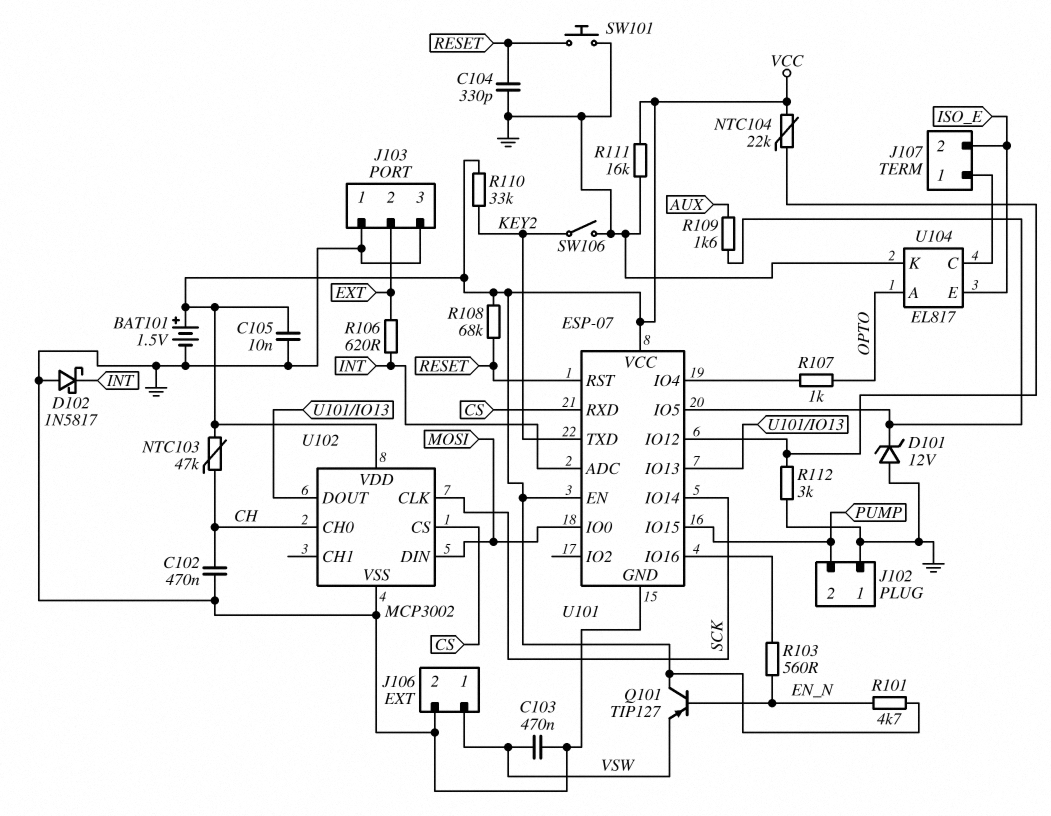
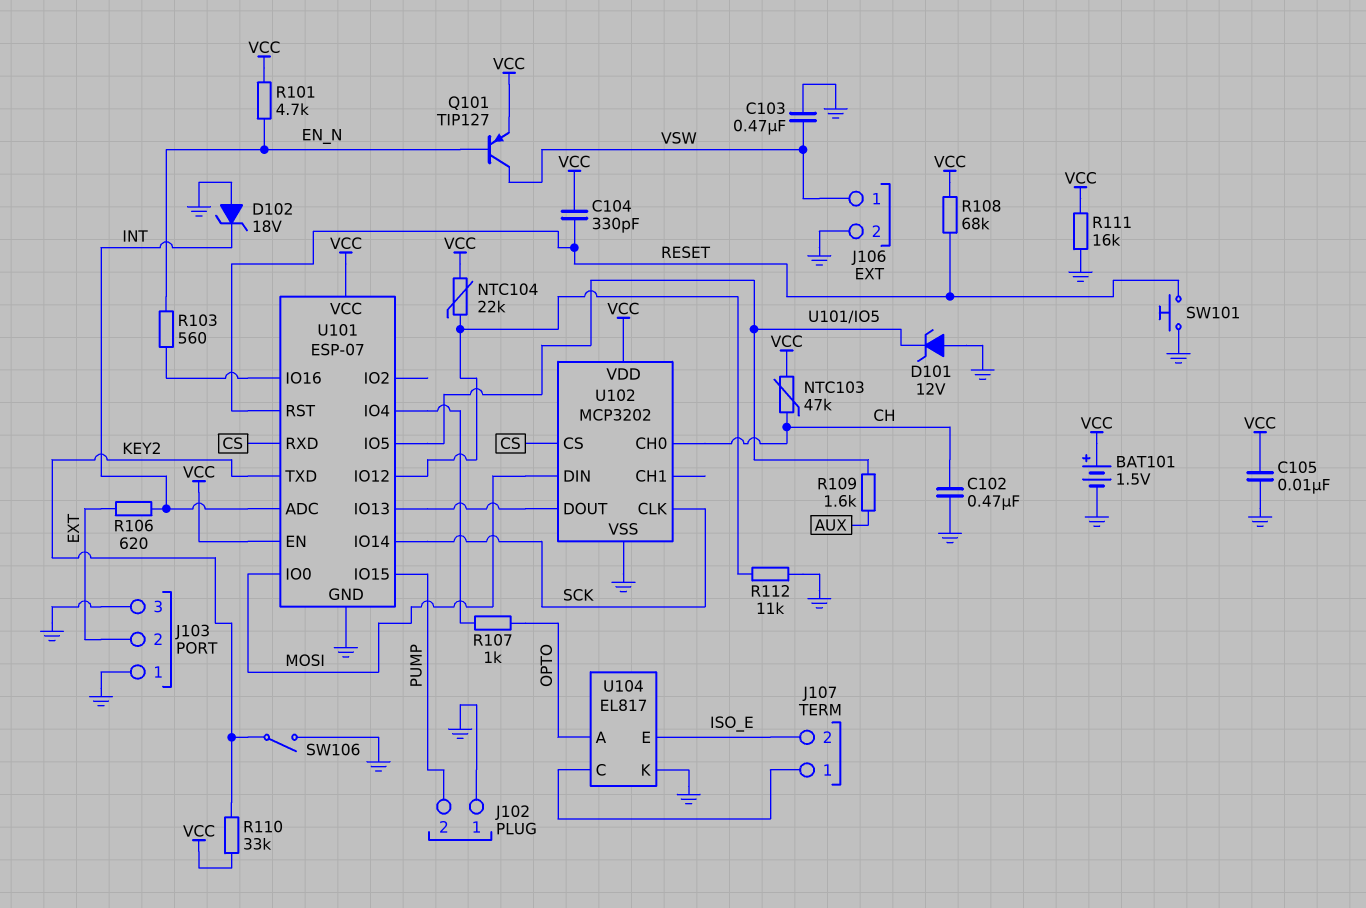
C104: 330pF (GND, RESET) -> 330pF (RESET, VCC)
D102: schottky 1N5817 (A GND, K INT) -> zener 18V (A GND, K INT)
Q101: PNP TIP127 (B EN_N, C VCC, E VSW) -> PNP TIP127 (B EN_N, C VSW, E VCC)
R112: 3k (GND, U101/IO12) -> 11k (GND, U101/IO12)
U102: MCP3002 -> MCP3202

